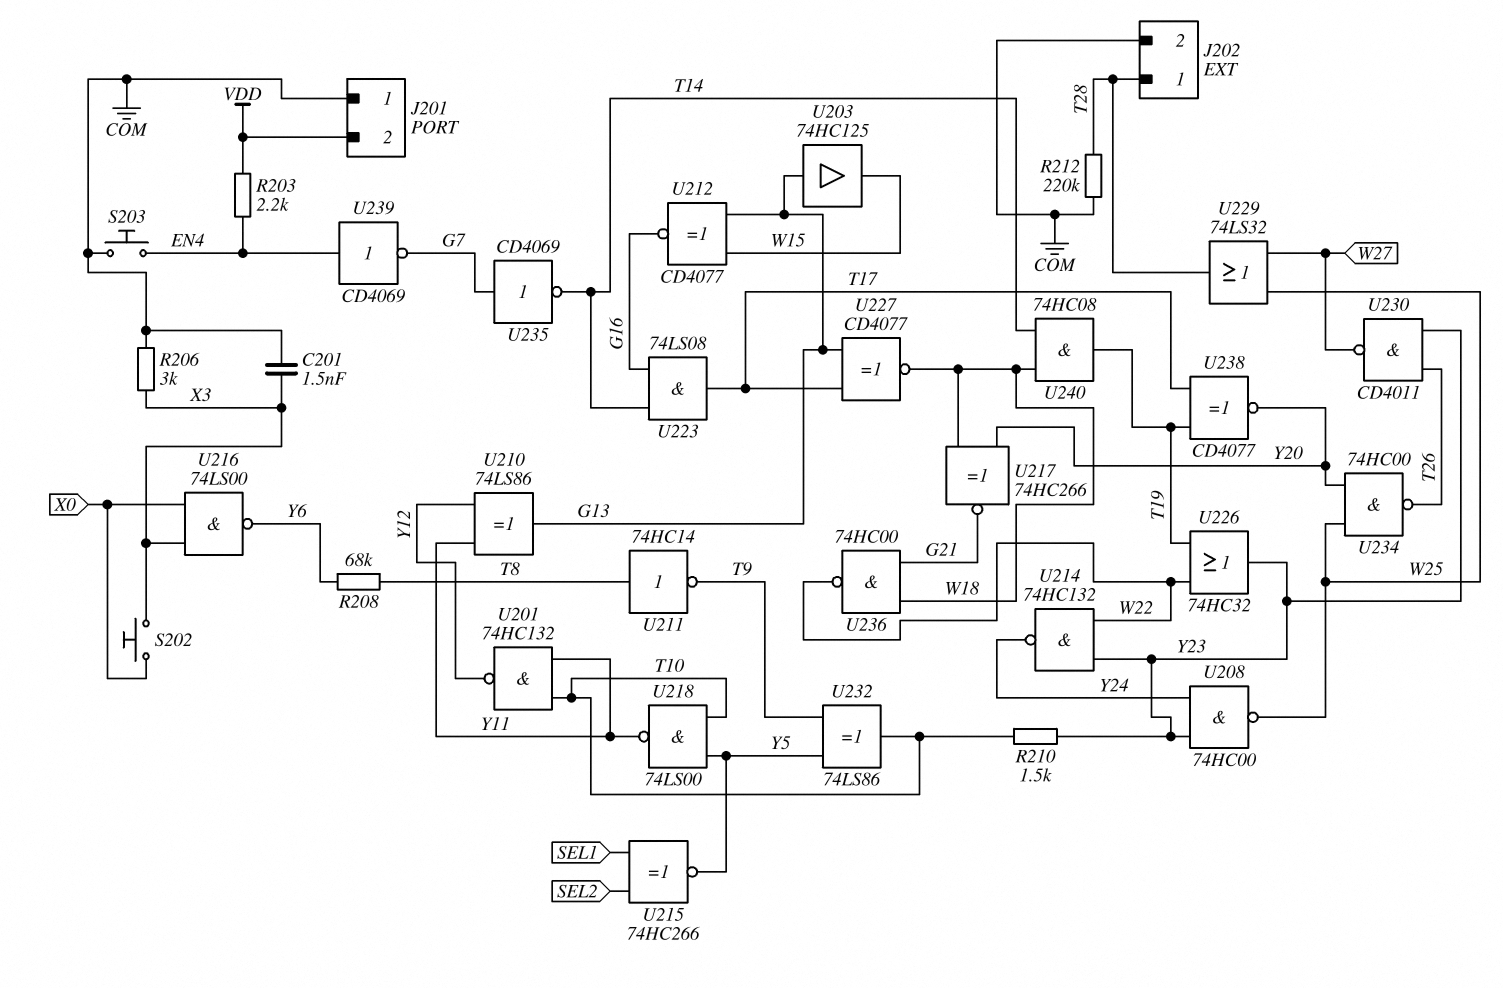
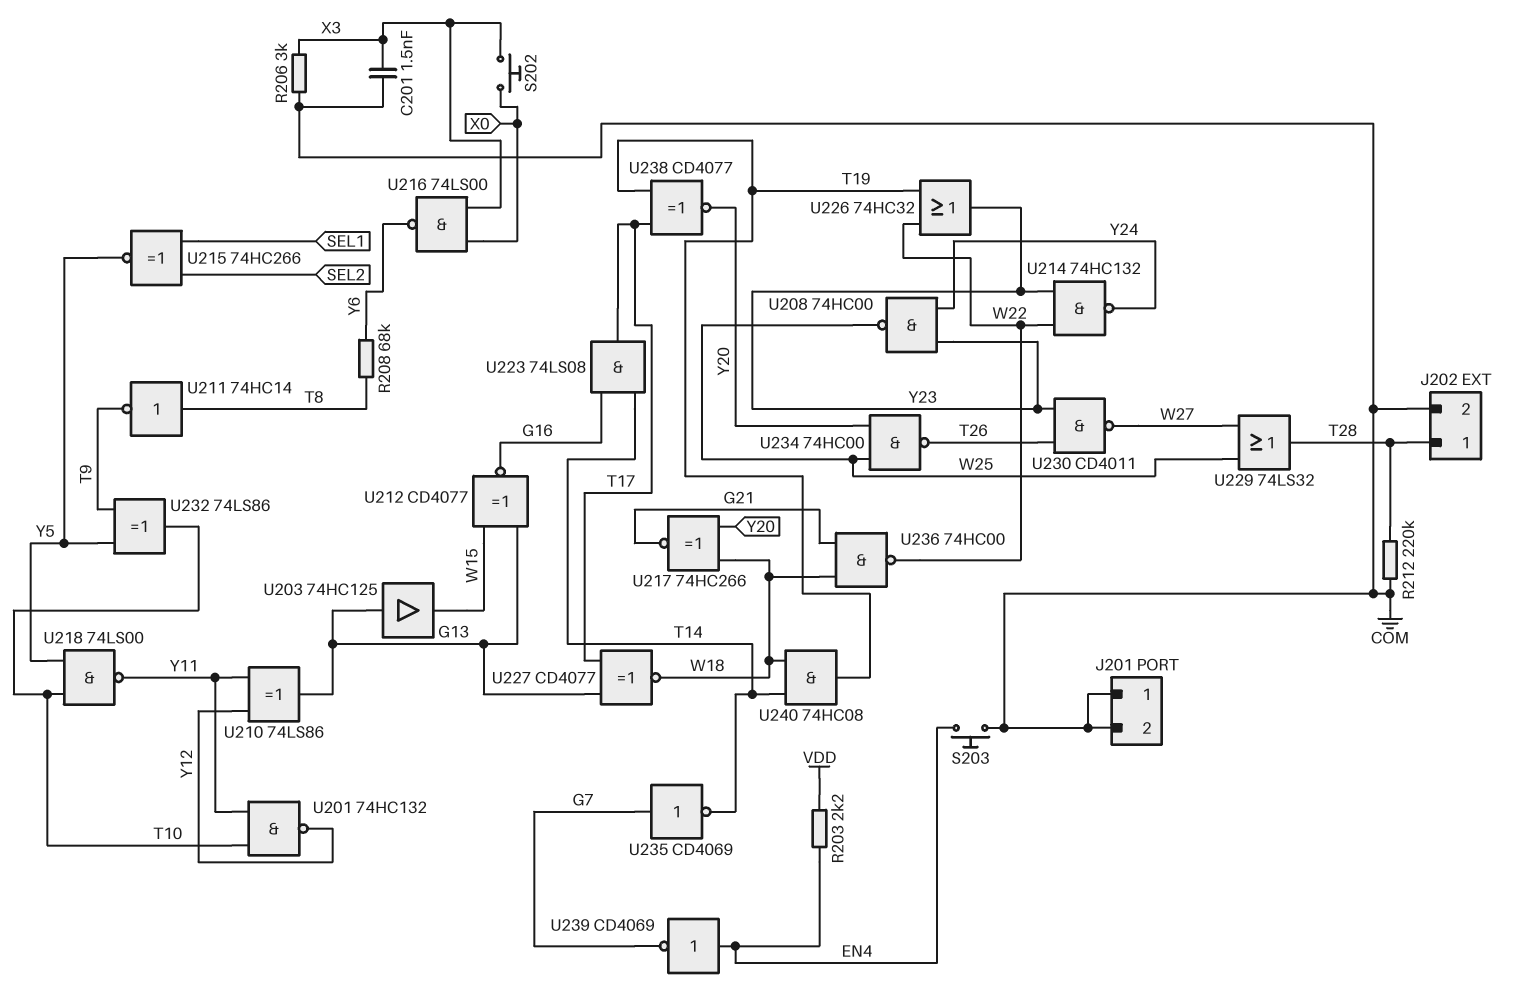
J201 pin 2: VDD -> COM
R210: 1.5k (T10, Y23) -> none

